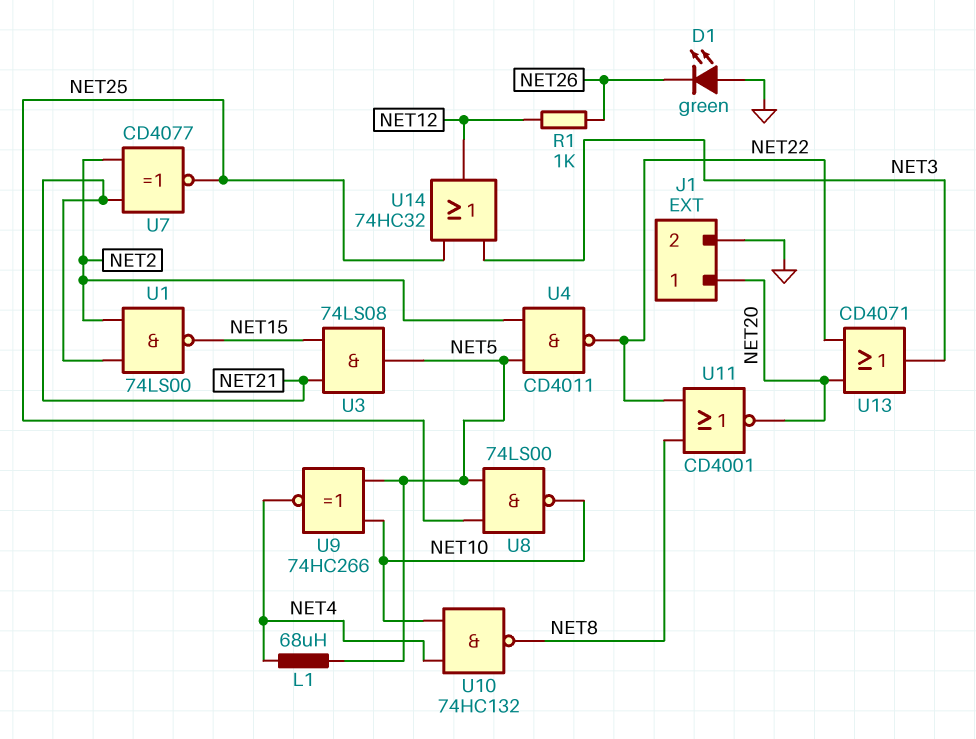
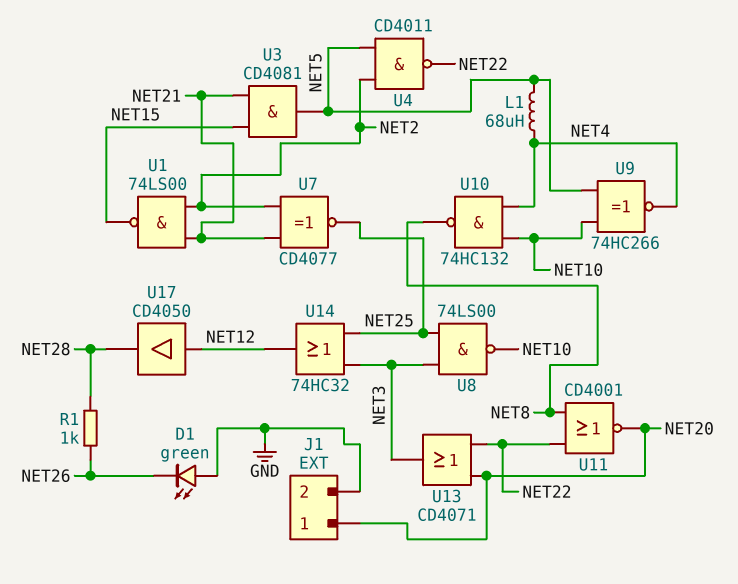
R1: 1k (NET12, NET26) -> 1k (NET26, NET28)
U3: AND 74LS08 (in NET15, in NET21, out NET5) -> AND CD4081 (in NET15, in NET21, out NET5)
U8: NAND 74LS00 (in NET5, in NET25, out NET10) -> NAND 74LS00 (in NET3, in NET25, out NET10)
U17: none -> buffer CD4050 (in NET12, out NET28)

